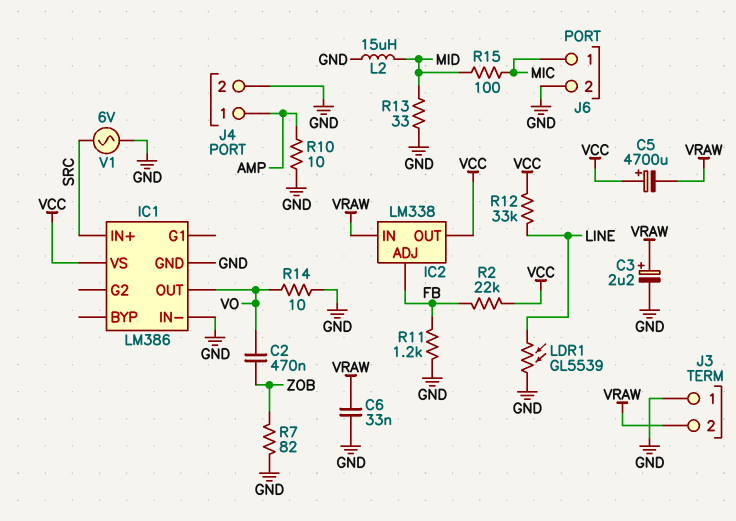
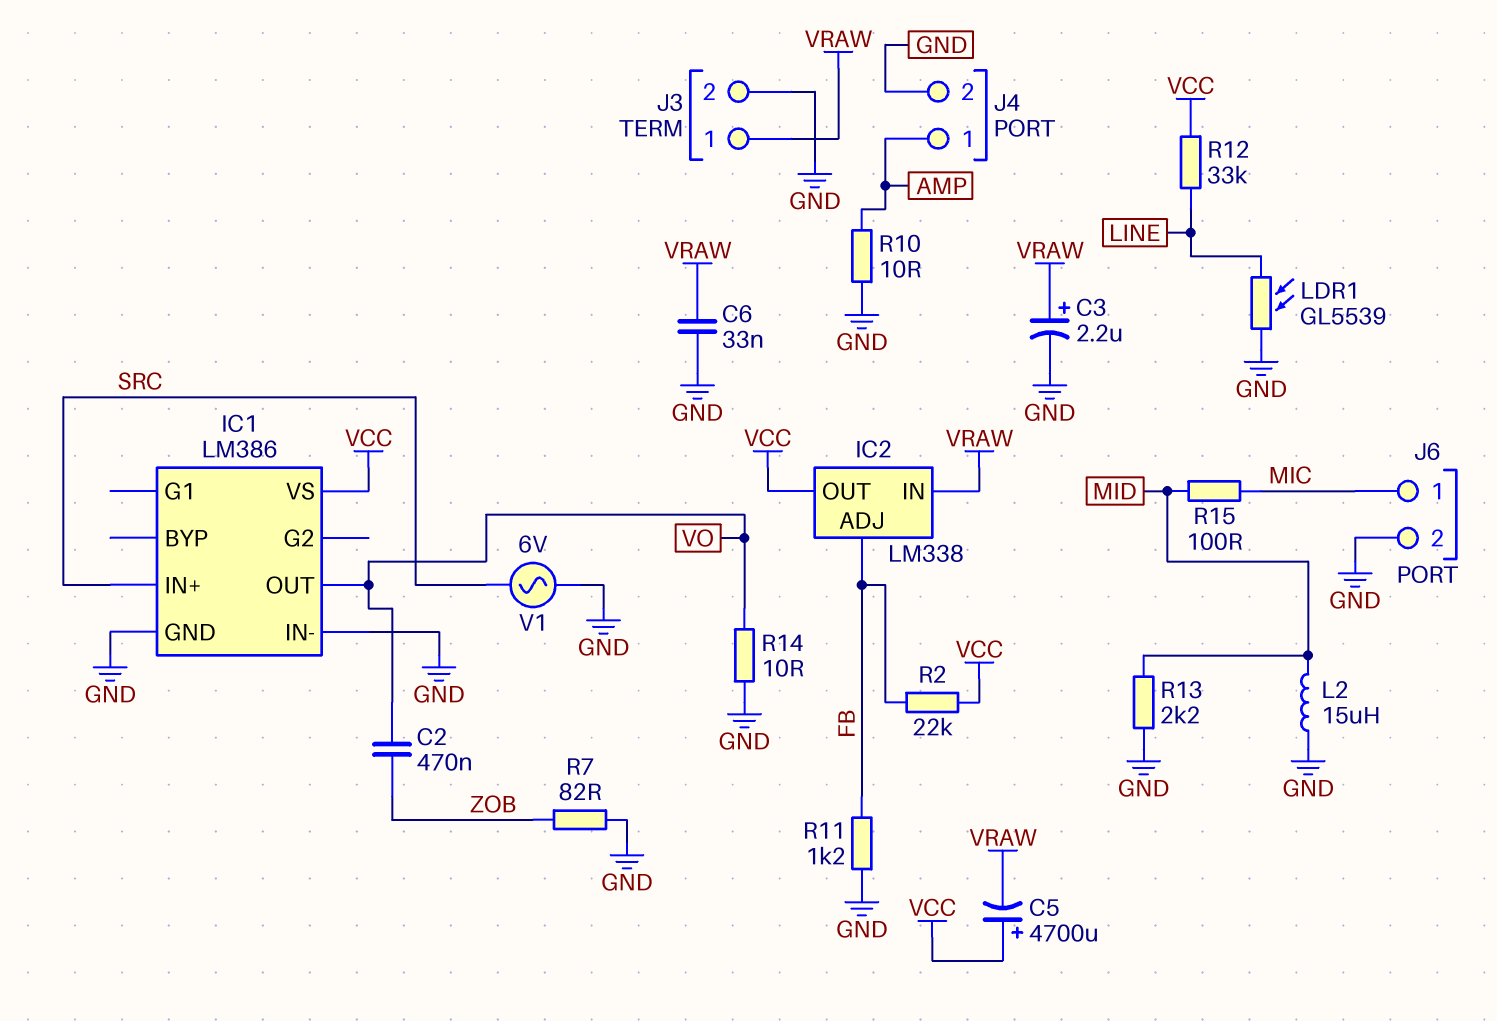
J3 pin 1: GND -> VRAW
J3 pin 2: VRAW -> GND
R13: 33 (GND, MID) -> 2.2k (GND, MID)

